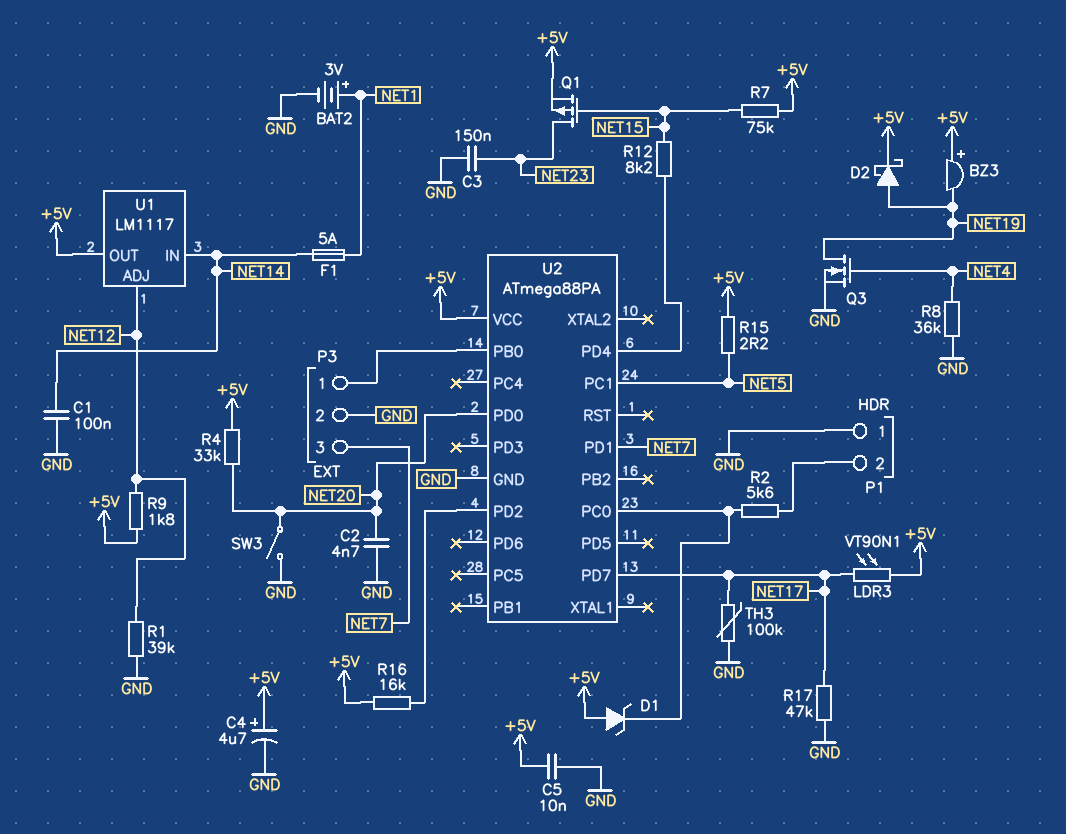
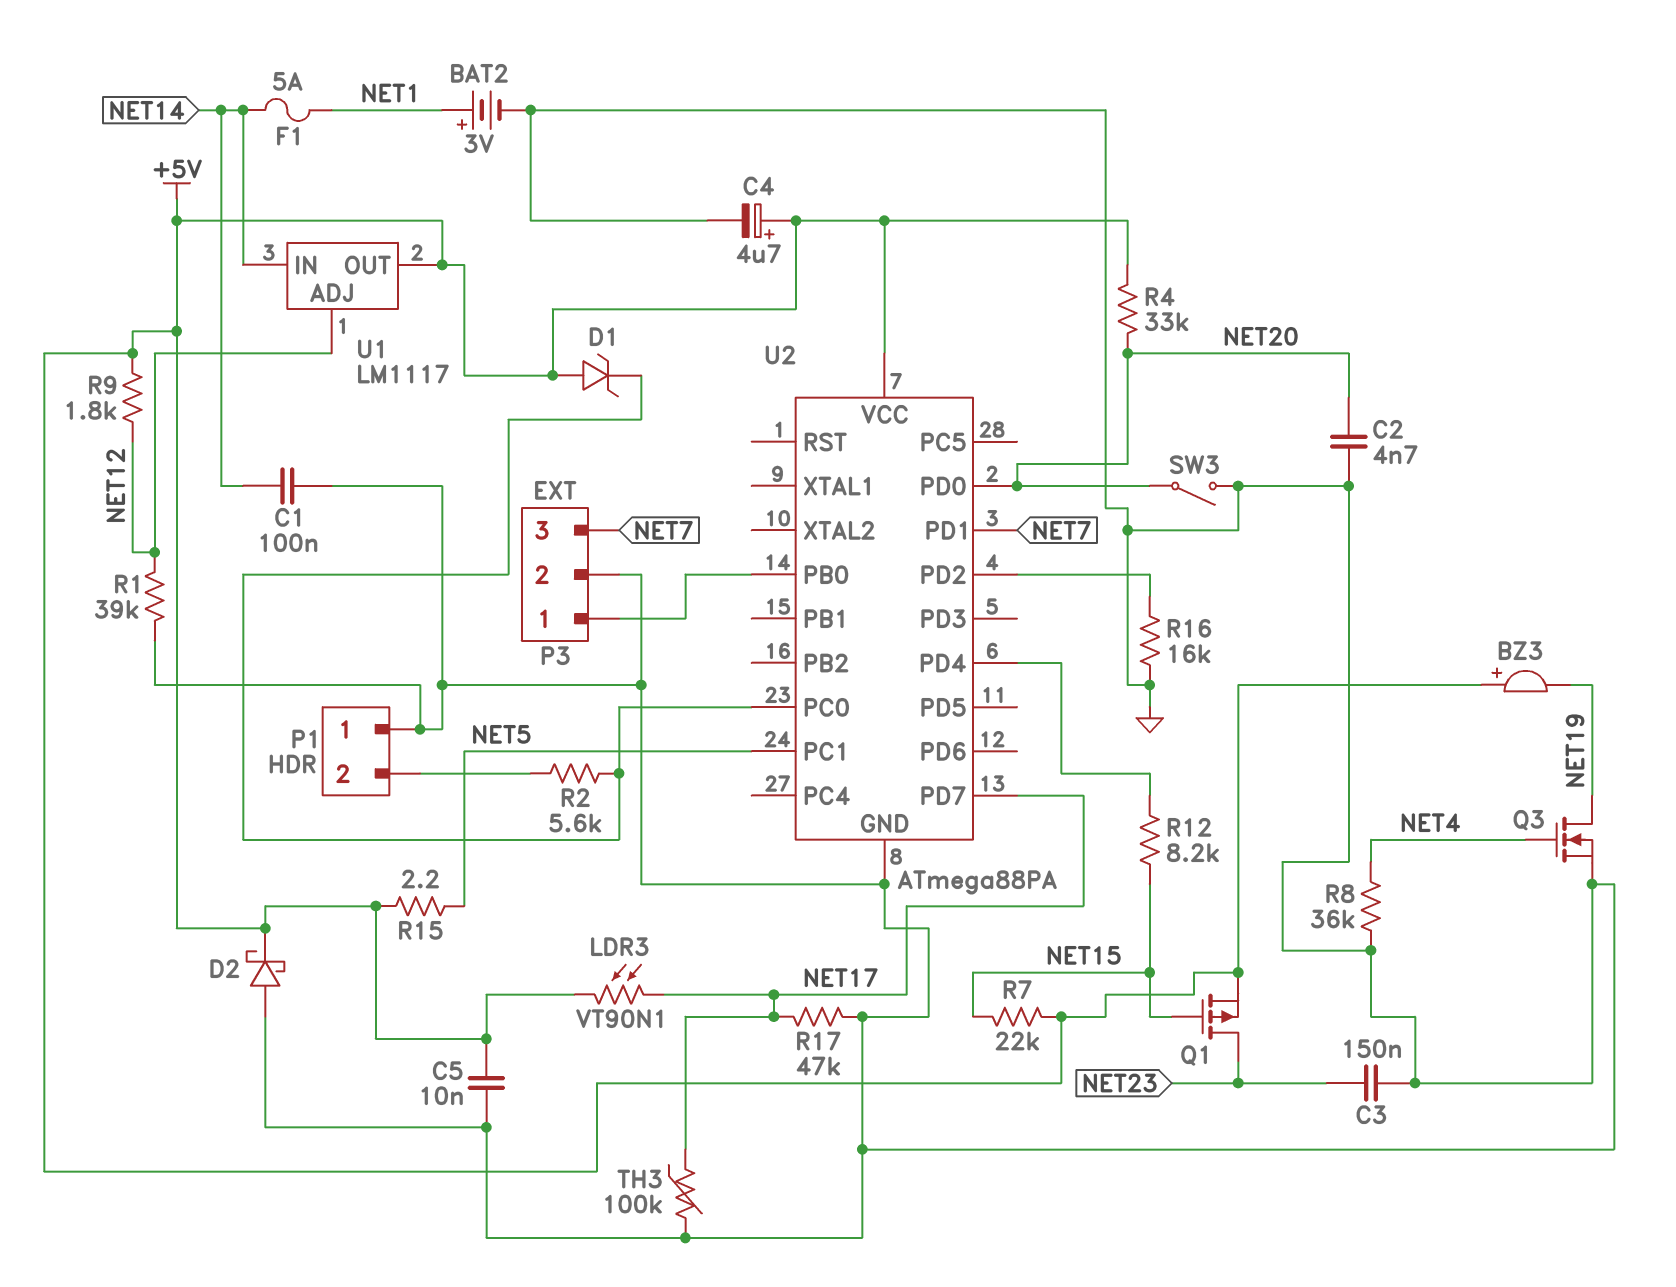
D2: schottky (A NET19, K +5V) -> schottky (A GND, K +5V)
R7: 75k (+5V, NET15) -> 22k (+5V, NET15)
R16: 16k (+5V, U2/PD2) -> 16k (GND, U2/PD2)

